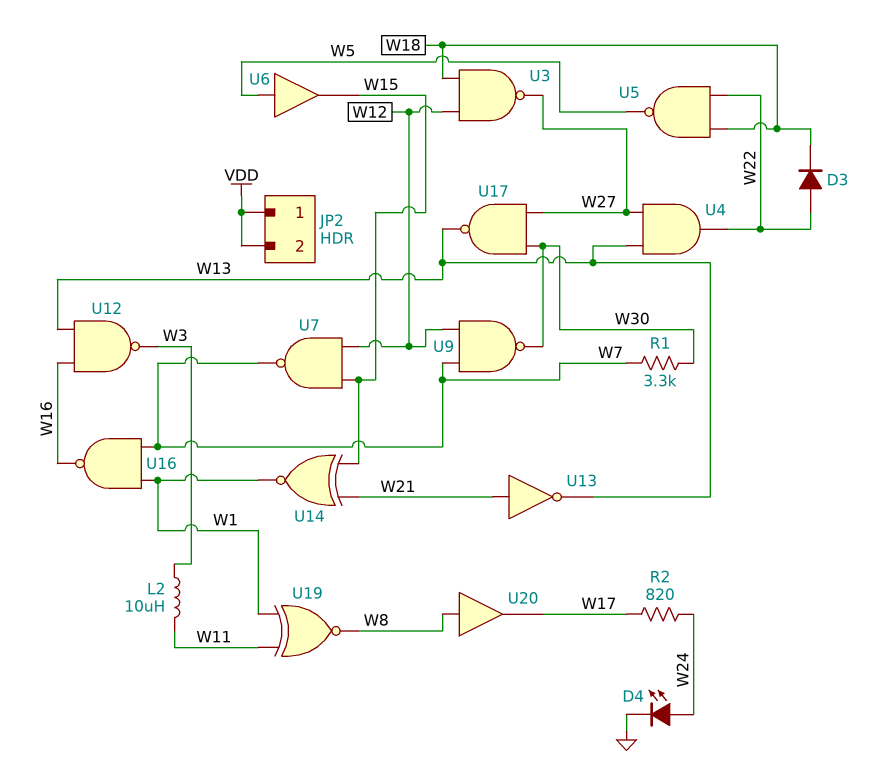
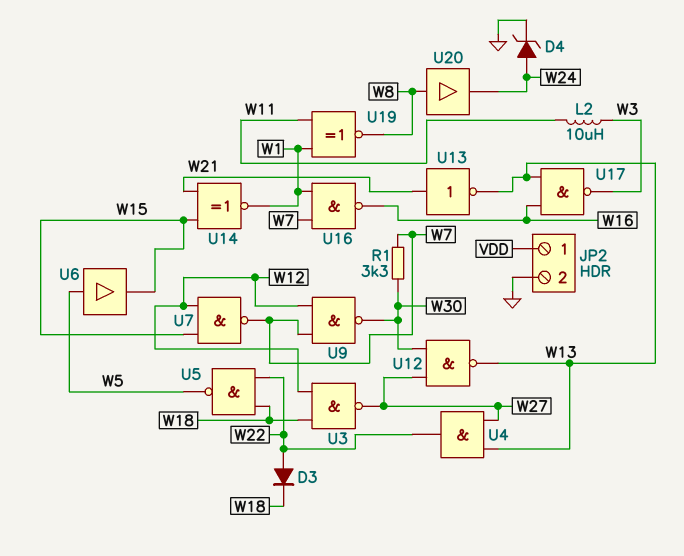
D4: LED (A W24, K GND) -> zener (A W24, K GND)
JP2 pin 2: VDD -> GND
R2: 820 (W17, W24) -> none
U12: NAND (in W13, in W16, out W3) -> NAND (in W27, in W30, out W13)
U17: NAND (in W27, in W30, out W13) -> NAND (in W13, in W16, out W3)
U20: buffer (in W8, out W17) -> buffer (in W8, out W24)

